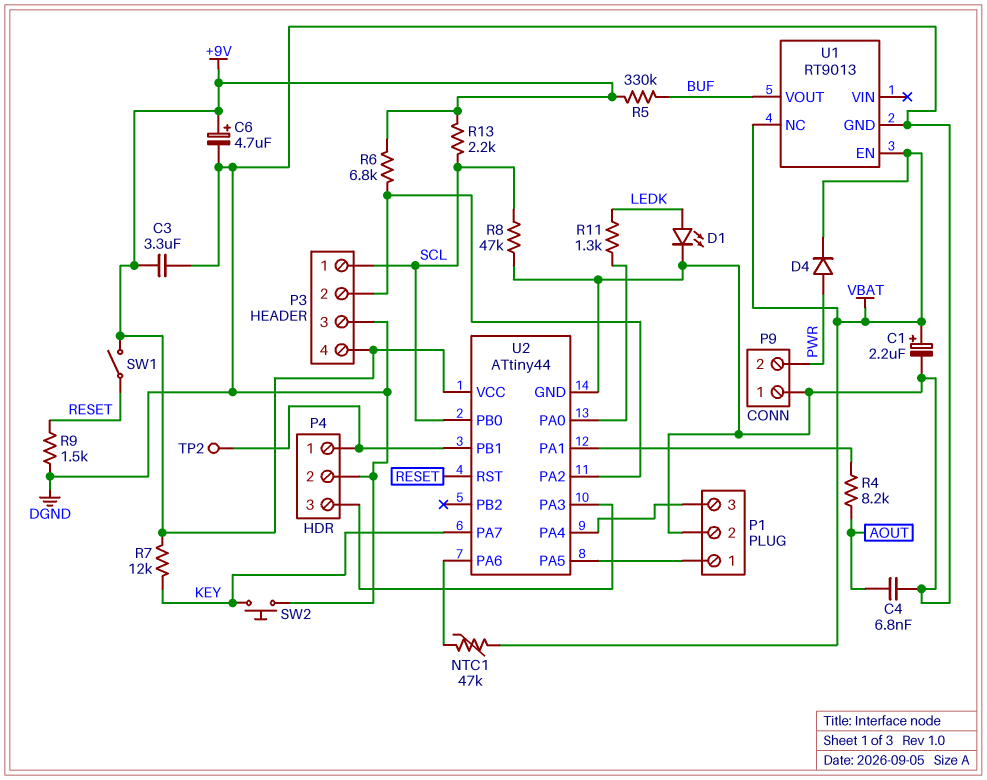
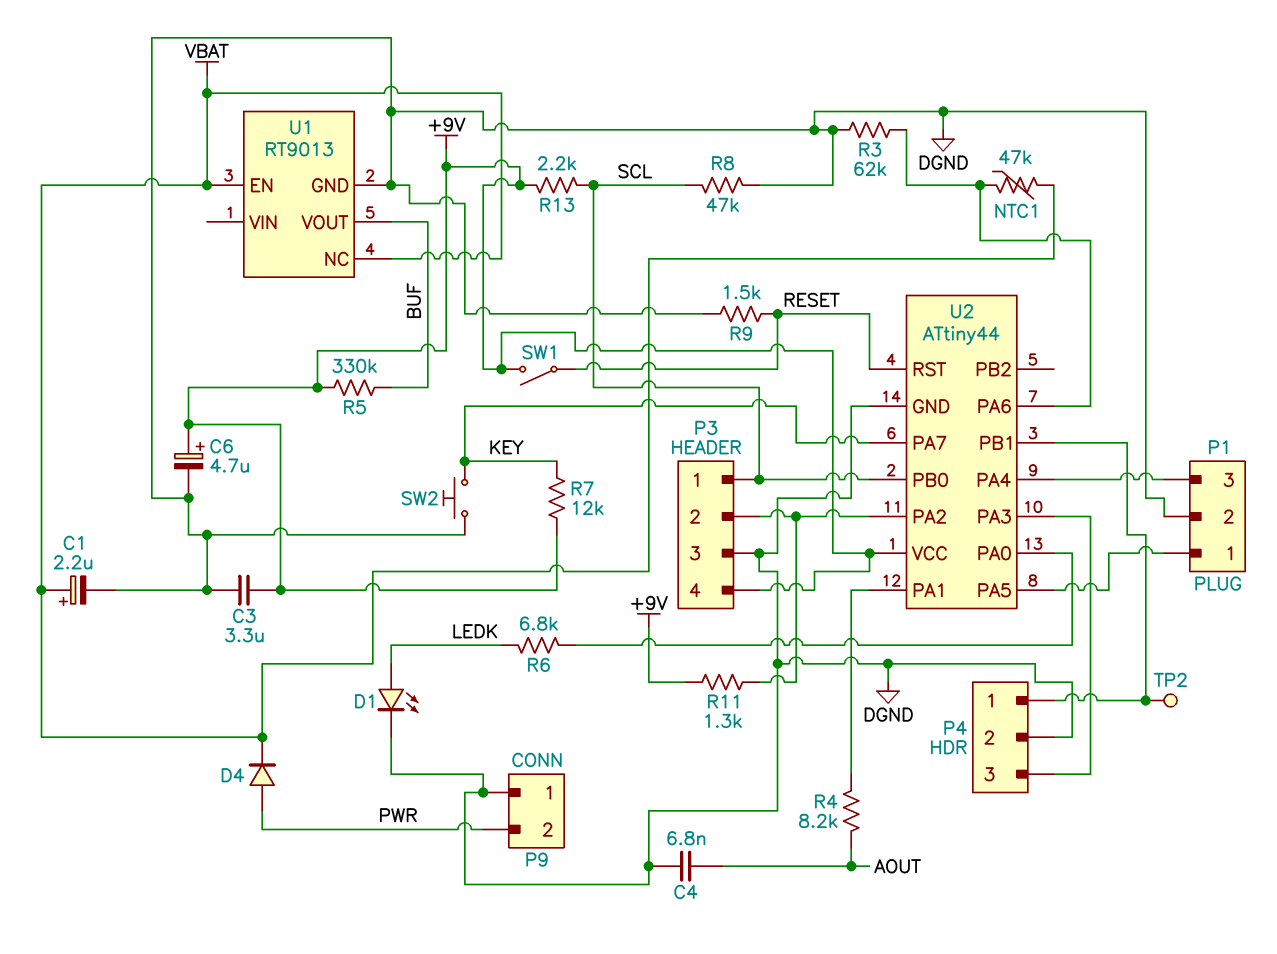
R3: none -> 62k (DGND, U2/PA6)
R6: 6.8k (+9V, P3/2) -> 6.8k (LEDK, U2/PA0)
R11: 1.3k (LEDK, U2/PA0) -> 1.3k (+9V, P3/2)

